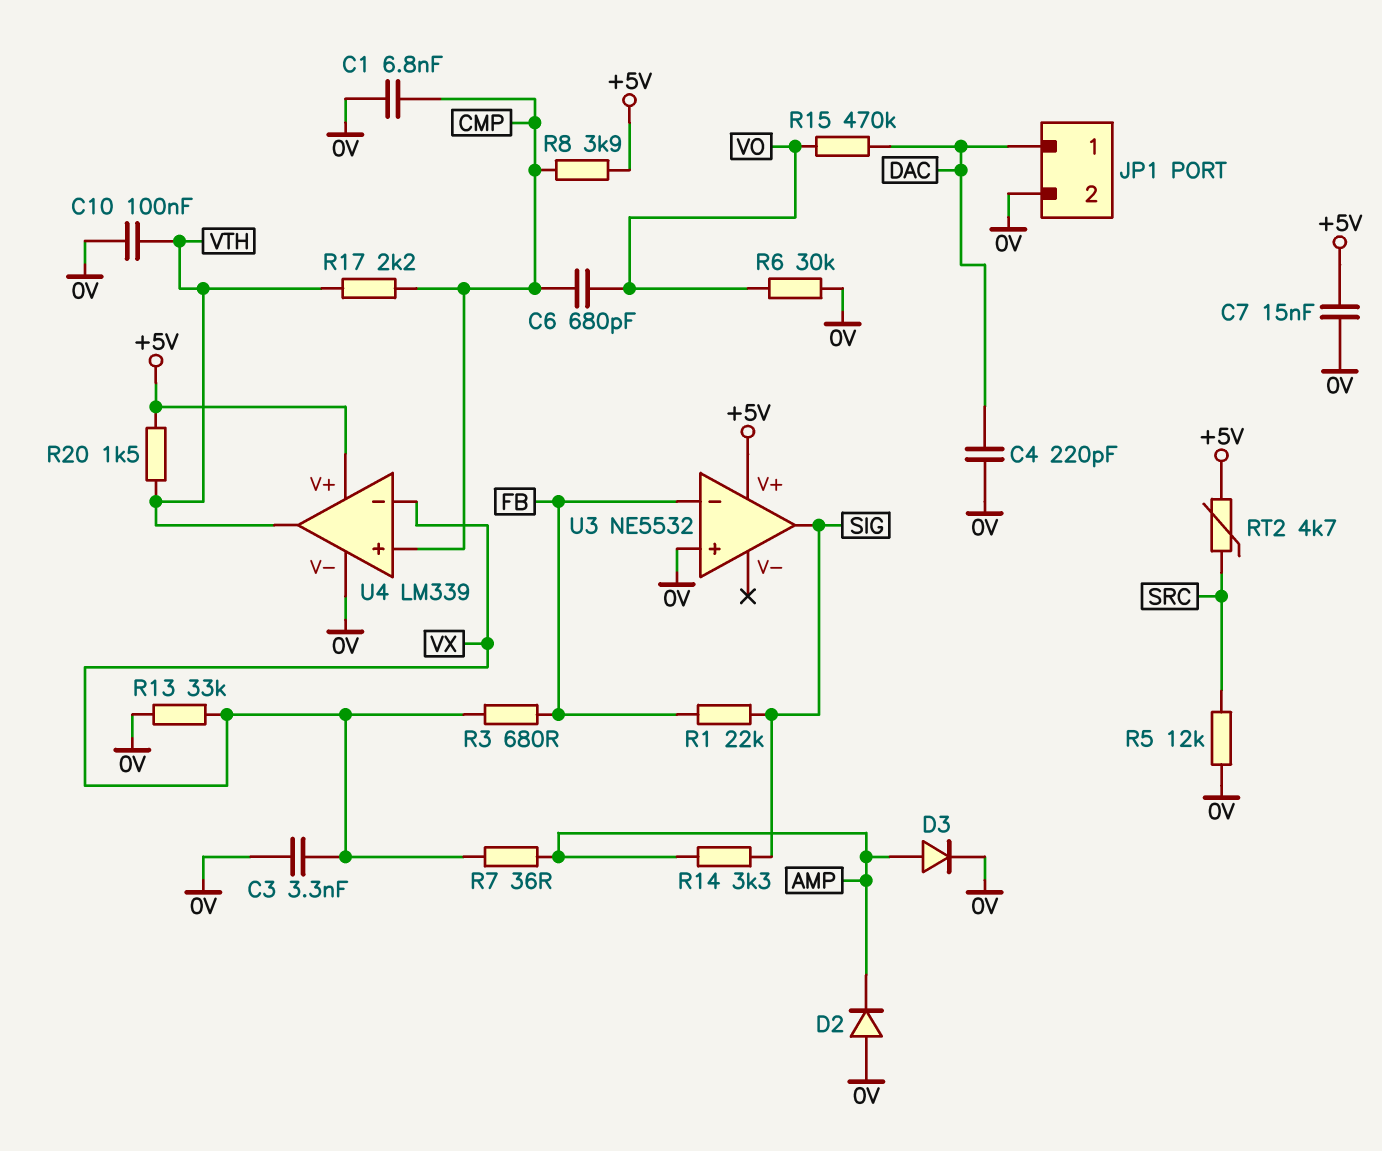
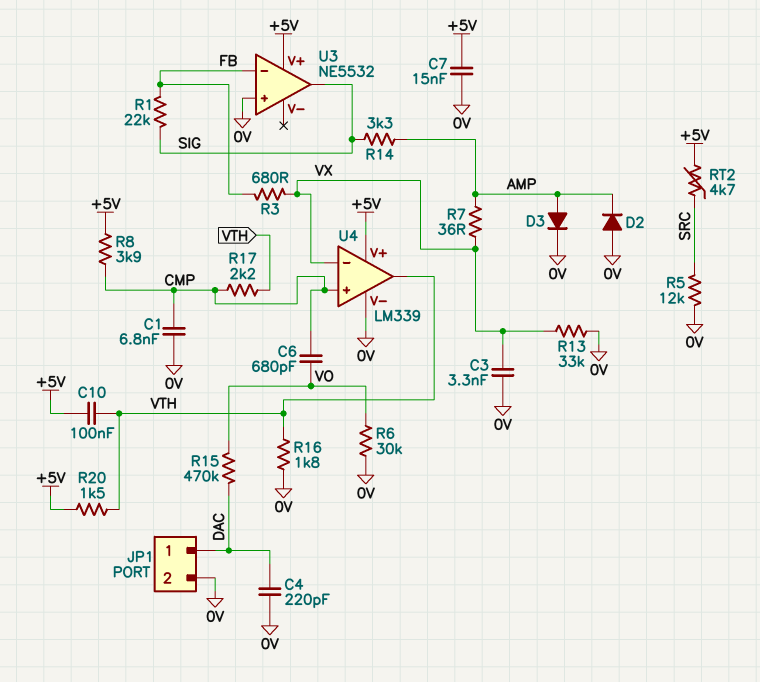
C10: 100nF (0V, VTH) -> 100nF (+5V, VTH)
R16: none -> 1.8k (0V, VTH)

